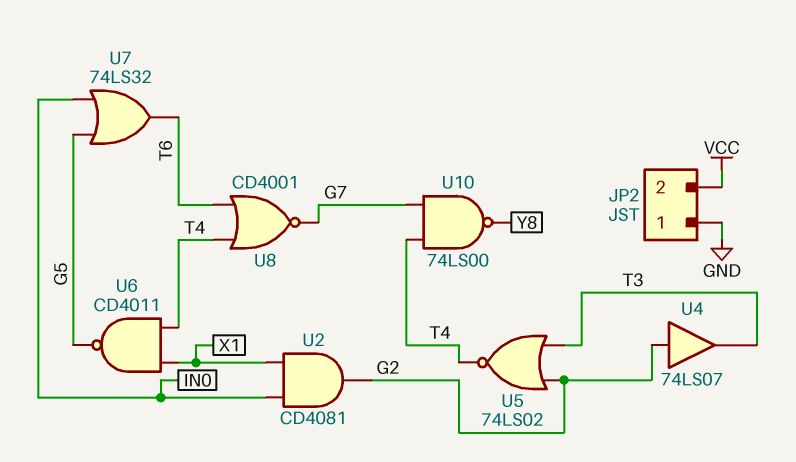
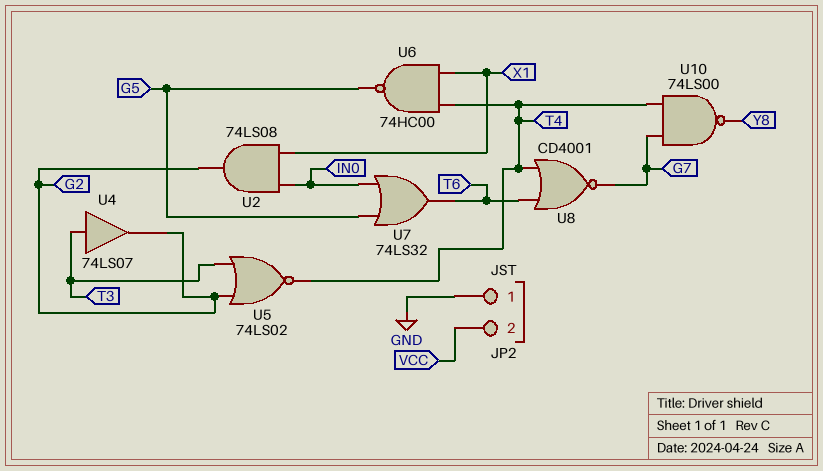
U2: AND CD4081 (in IN0, in X1, out G2) -> AND 74LS08 (in IN0, in X1, out G2)
U4: buffer 74LS07 (in G2, out T3) -> buffer 74LS07 (in T3, out G2)
U6: NAND CD4011 (in T4, in X1, out G5) -> NAND 74HC00 (in T4, in X1, out G5)

